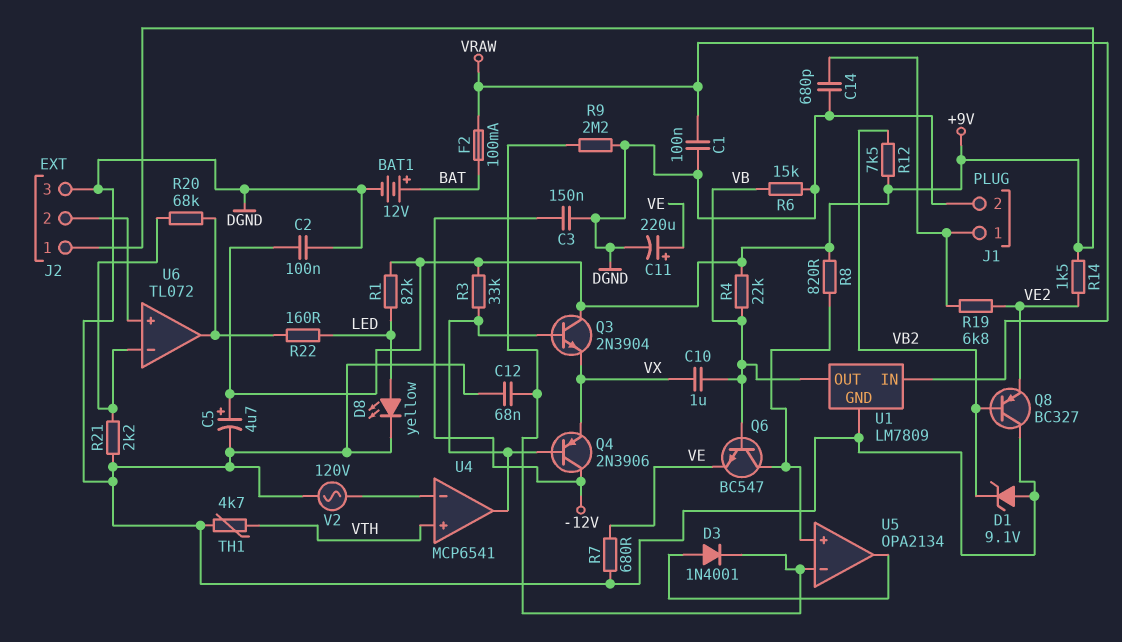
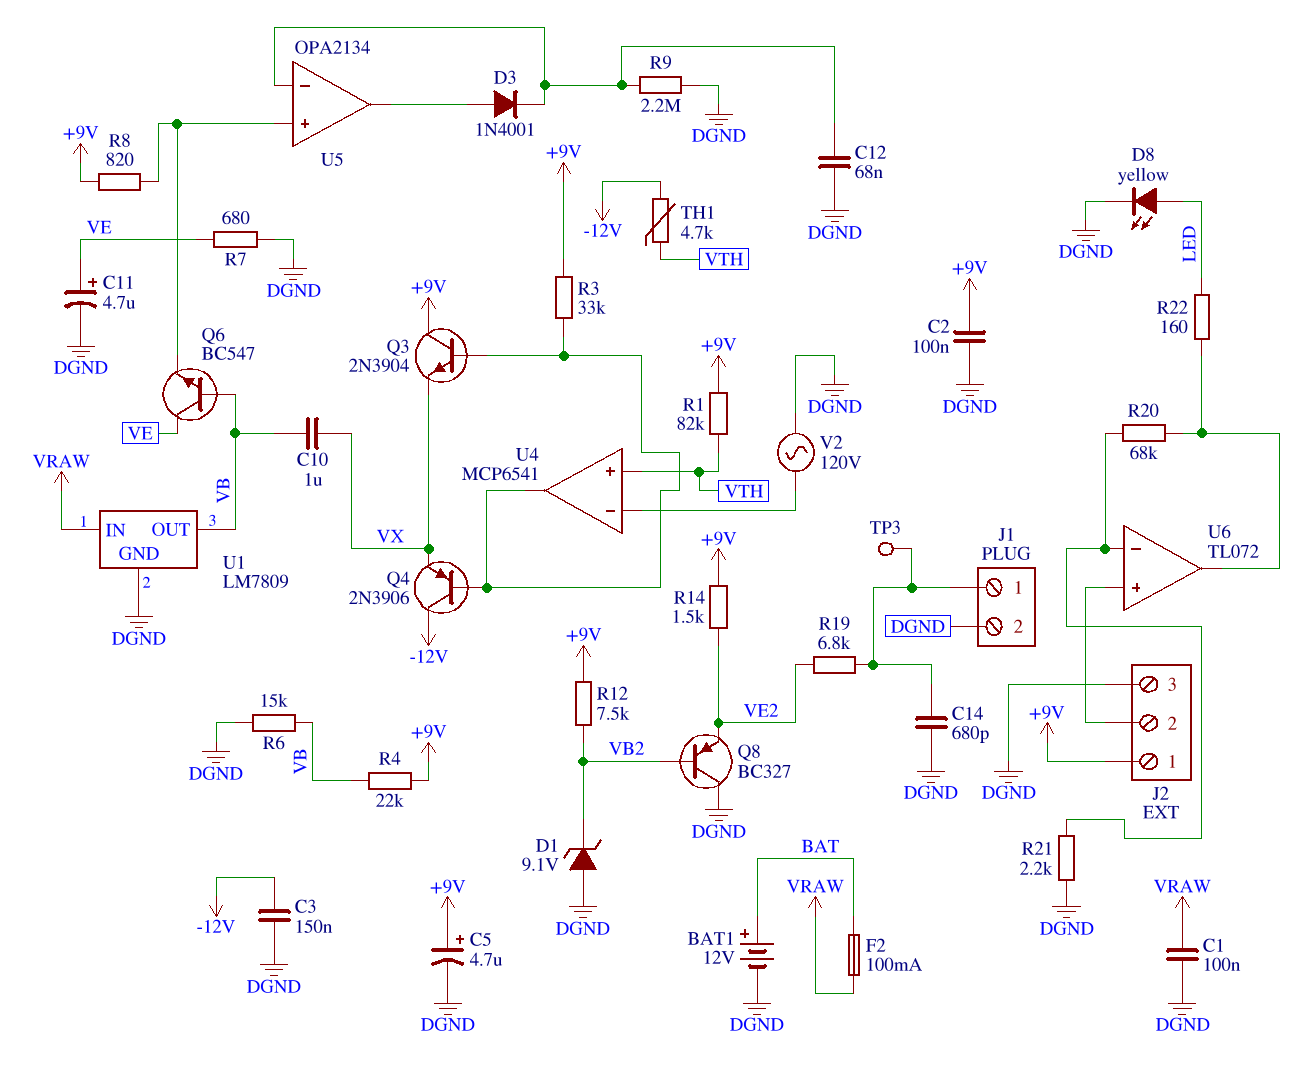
C11: 220uF (plus VE, minus DGND) -> 4.7uF (plus VE, minus DGND)
Q6: NPN BC547 (B VB, C U5/in+, E VE) -> NPN BC547 (B VB, C VE, E U5/in+)
R1: 82k (+9V, LED) -> 82k (+9V, VTH)
TH1: 4.7k (DGND, VTH) -> 4.7k (-12V, VTH)
TP3: none -> test point (J1/1)

